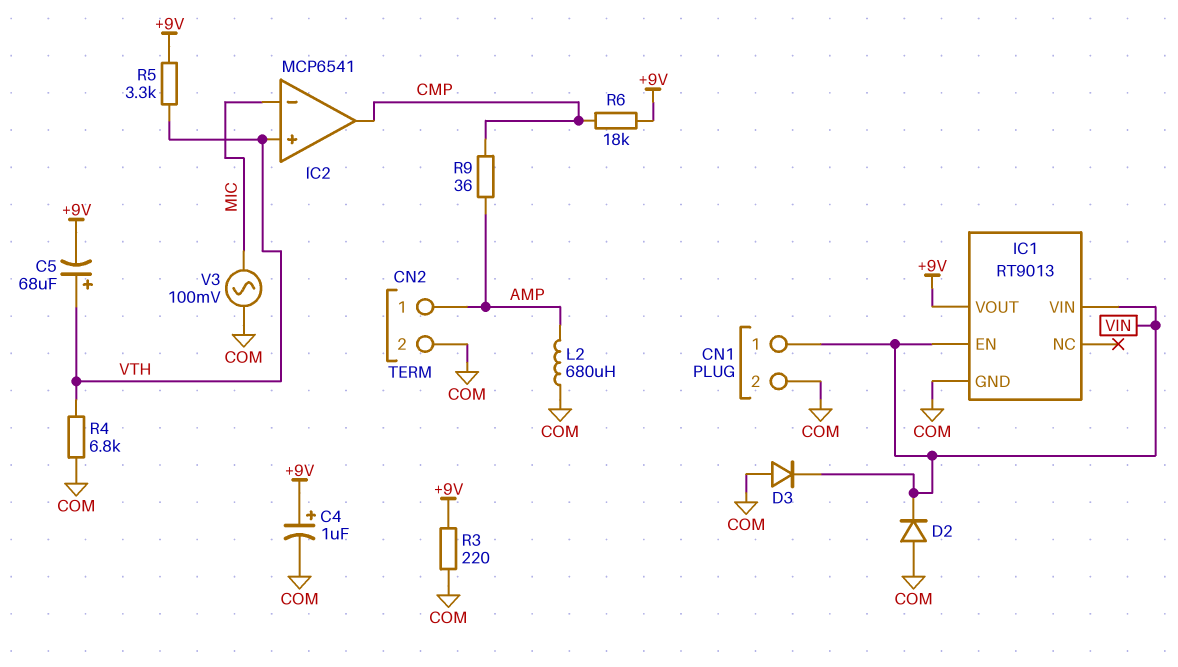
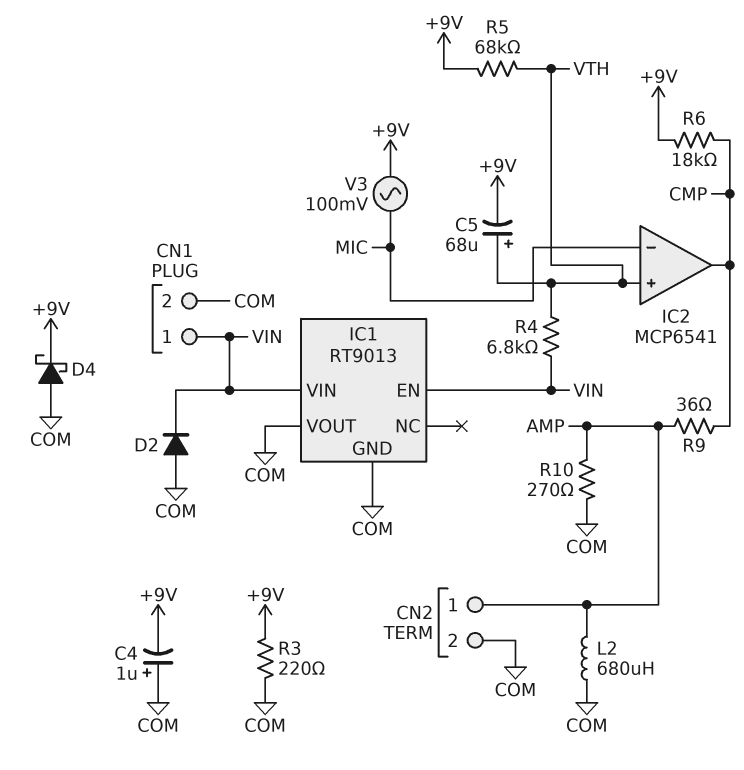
C4: 1uF (plus +9V, minus COM) -> 1uF (plus COM, minus +9V)
D3: diode (A COM, K VIN) -> none
D4: none -> schottky (A COM, K +9V)
IC1 pin VOUT: +9V -> COM
R4: 6.8k (COM, VTH) -> 6.8k (VIN, VTH)
R5: 3.3k (+9V, VTH) -> 68k (+9V, VTH)
R10: none -> 270 (AMP, COM)
V3: AC 100mV (COM, MIC) -> AC 100mV (+9V, MIC)

